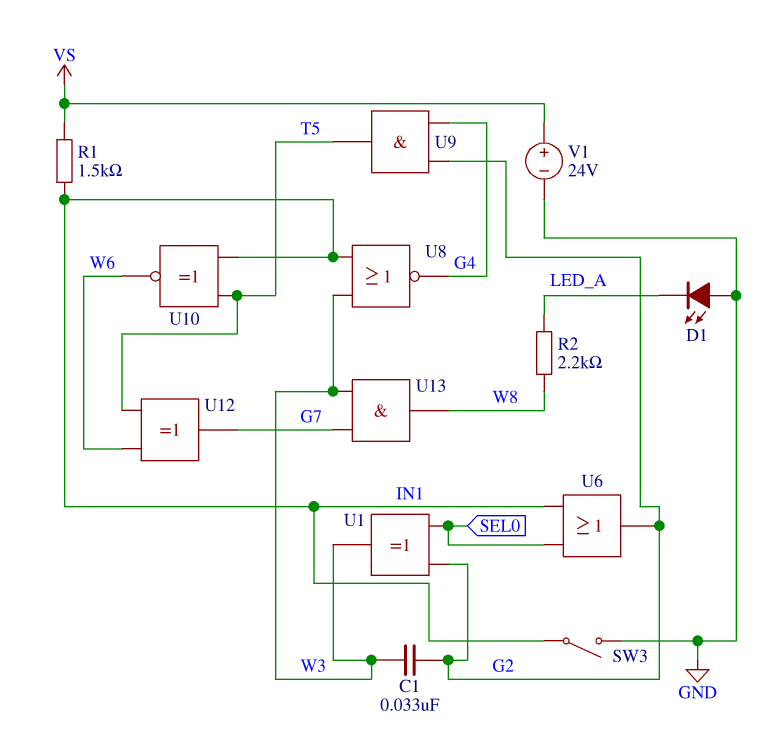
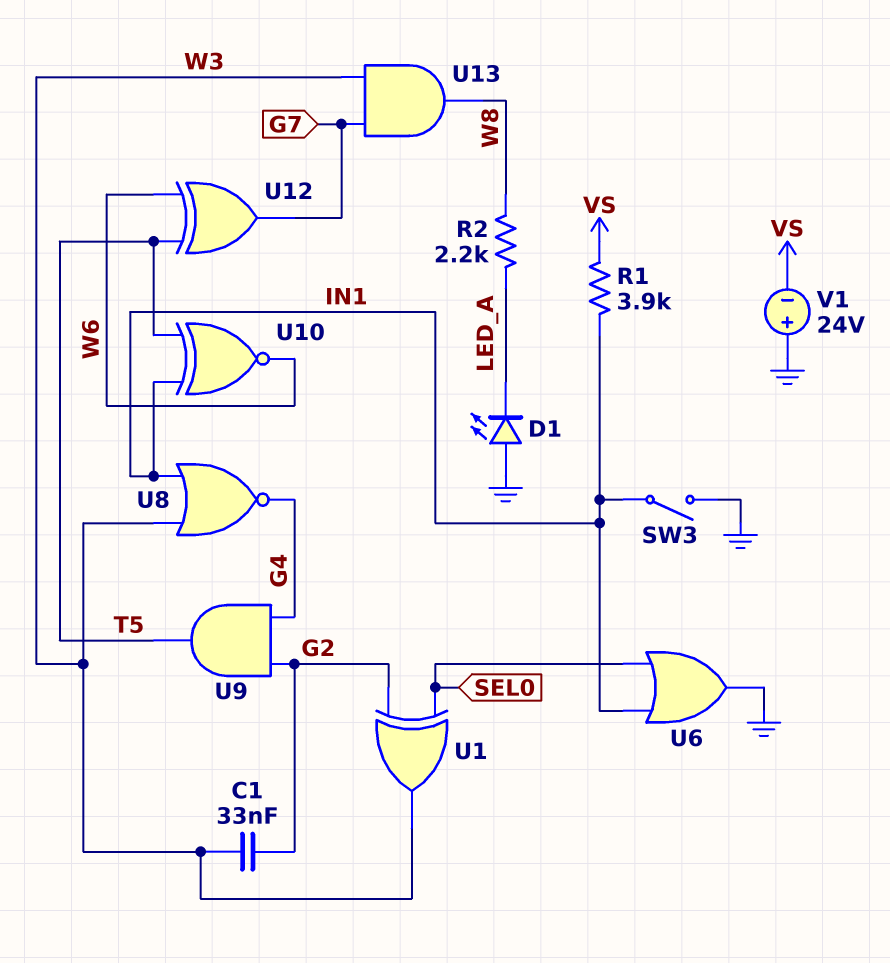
R1: 1.5k (IN1, VS) -> 3.9k (IN1, VS)
U6: OR (in IN1, in SEL0, out G2) -> OR (in IN1, in SEL0, out GND)
V1: 24V (plus VS, minus GND) -> 24V (plus GND, minus VS)

